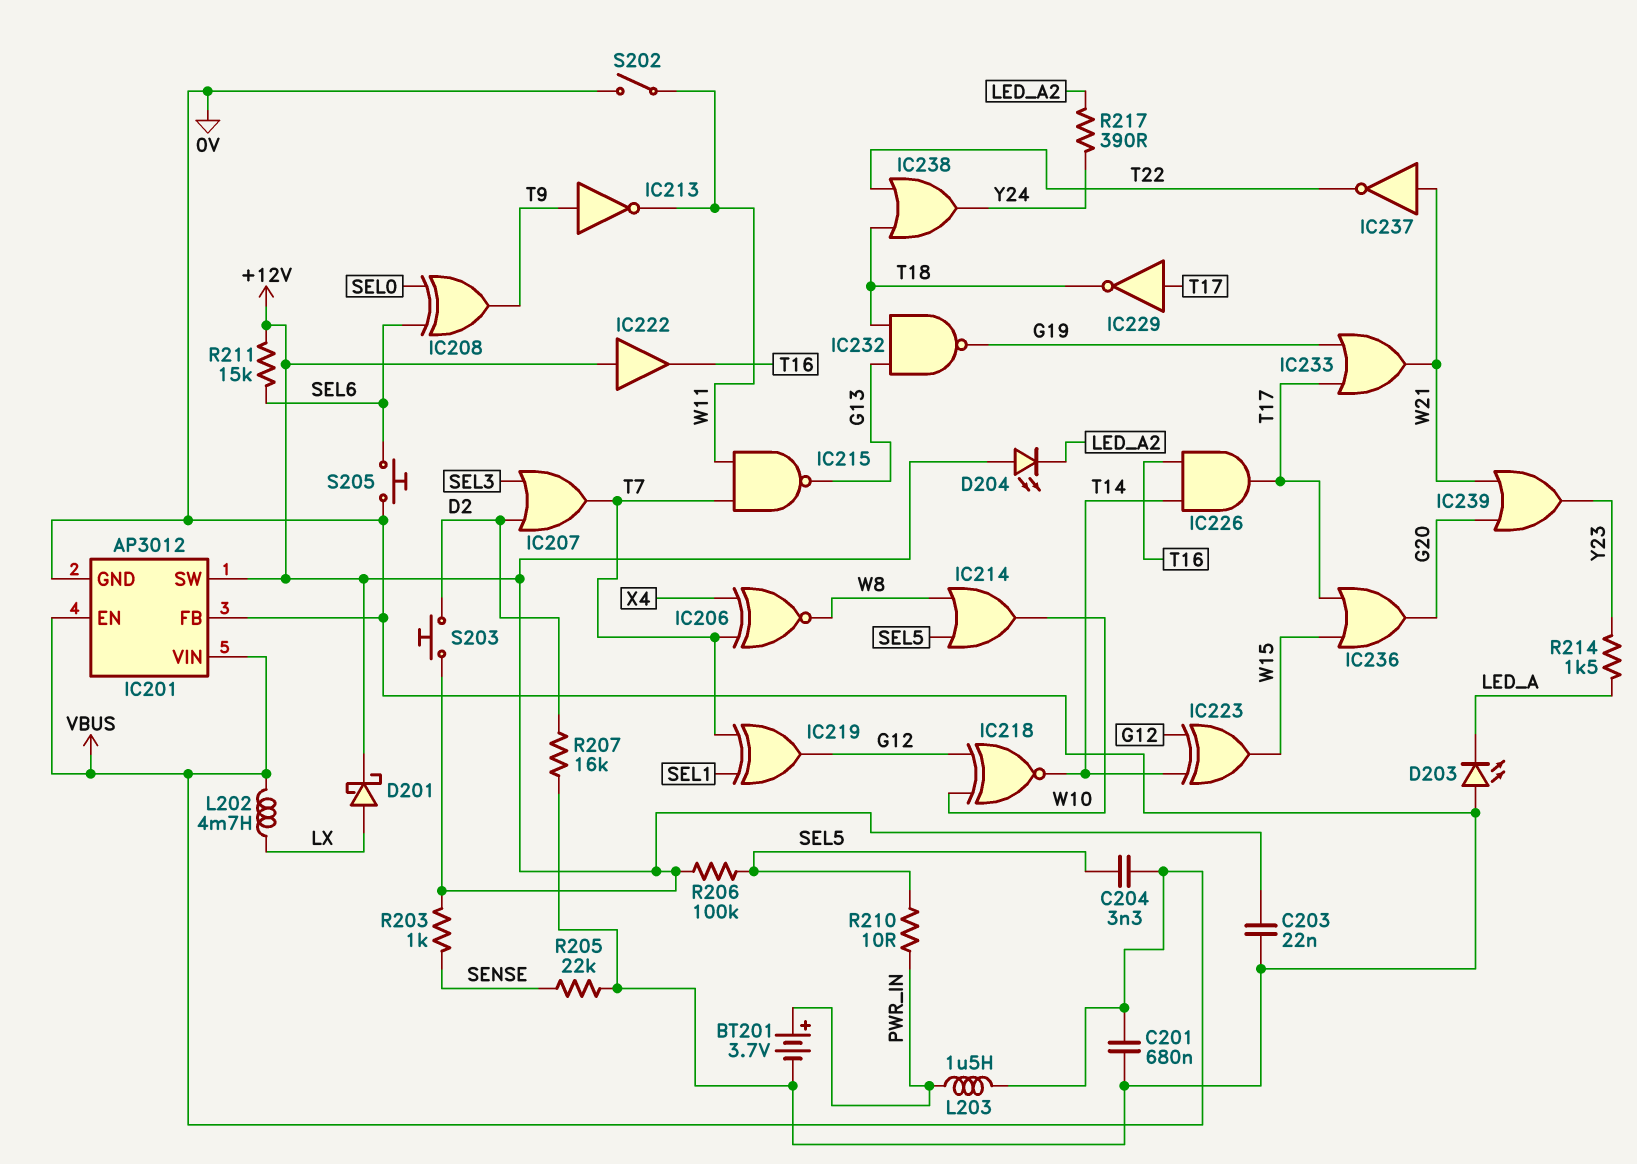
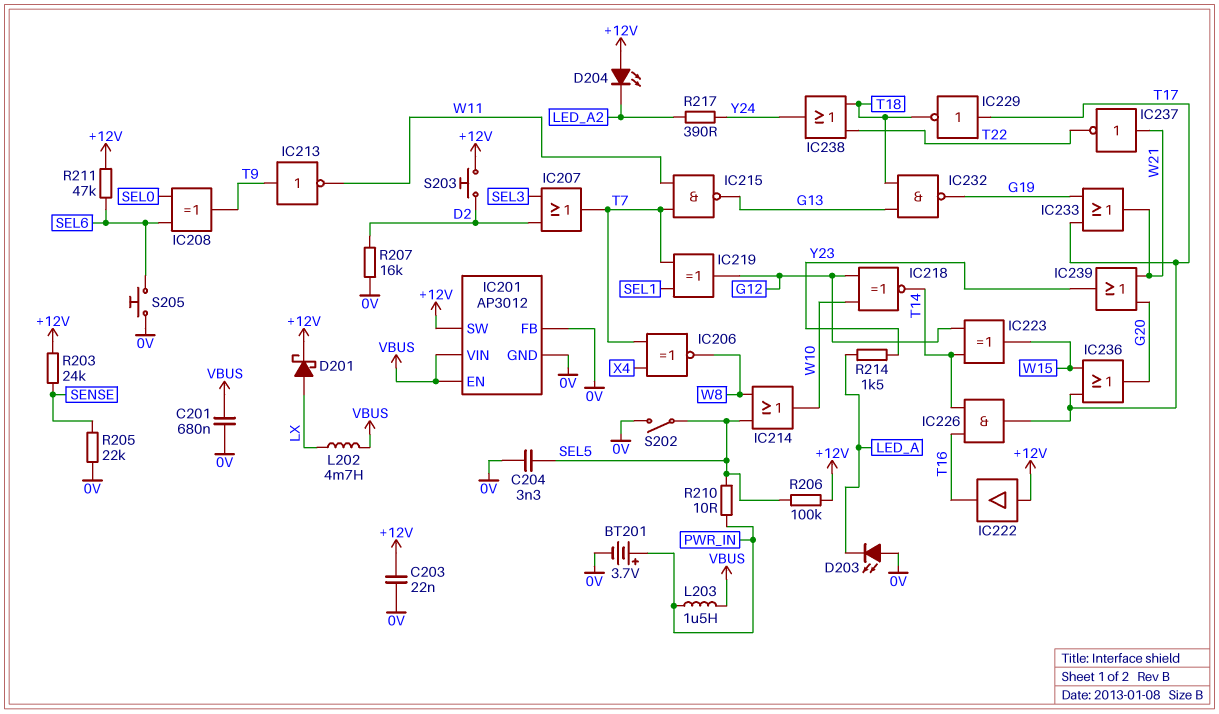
C204: 3.3nF (SEL5, VBUS) -> 3.3nF (0V, SEL5)
R203: 1k (+12V, SENSE) -> 24k (+12V, SENSE)
R211: 15k (+12V, SEL6) -> 47k (+12V, SEL6)
S202: switch (0V, W11) -> switch (0V, SEL5)

